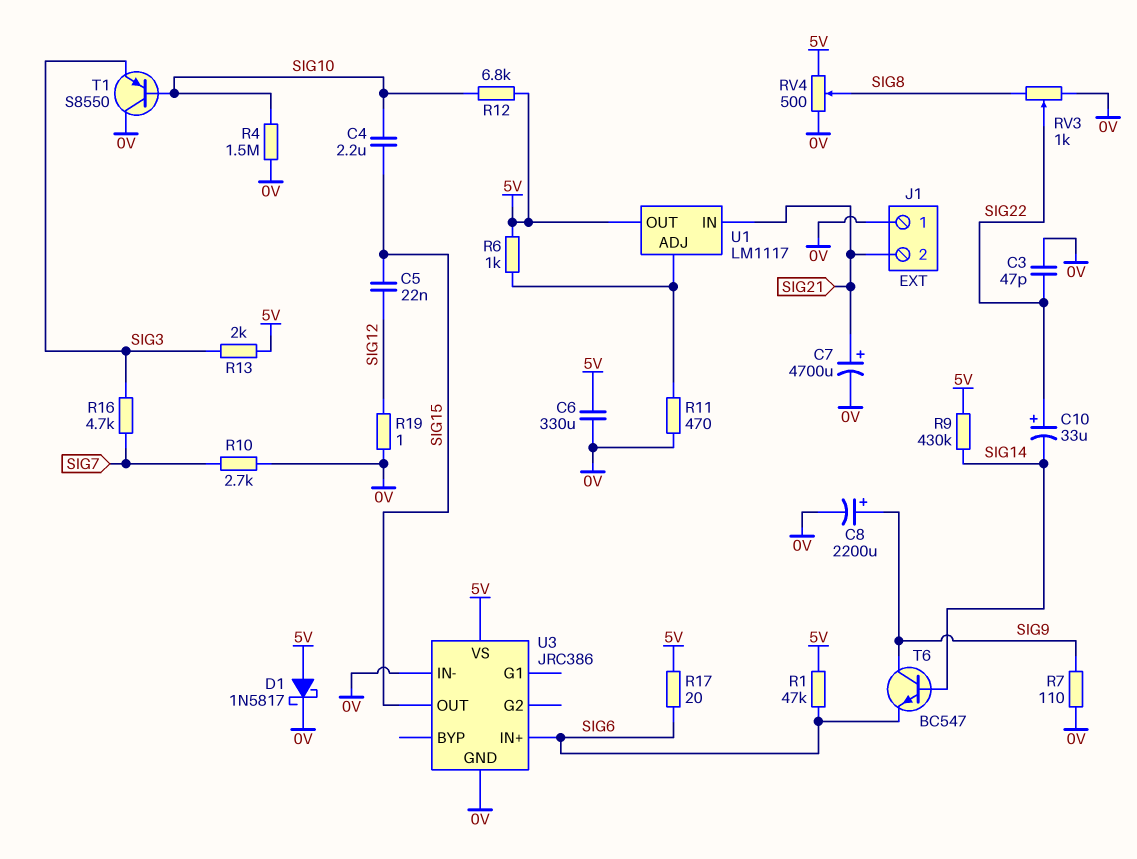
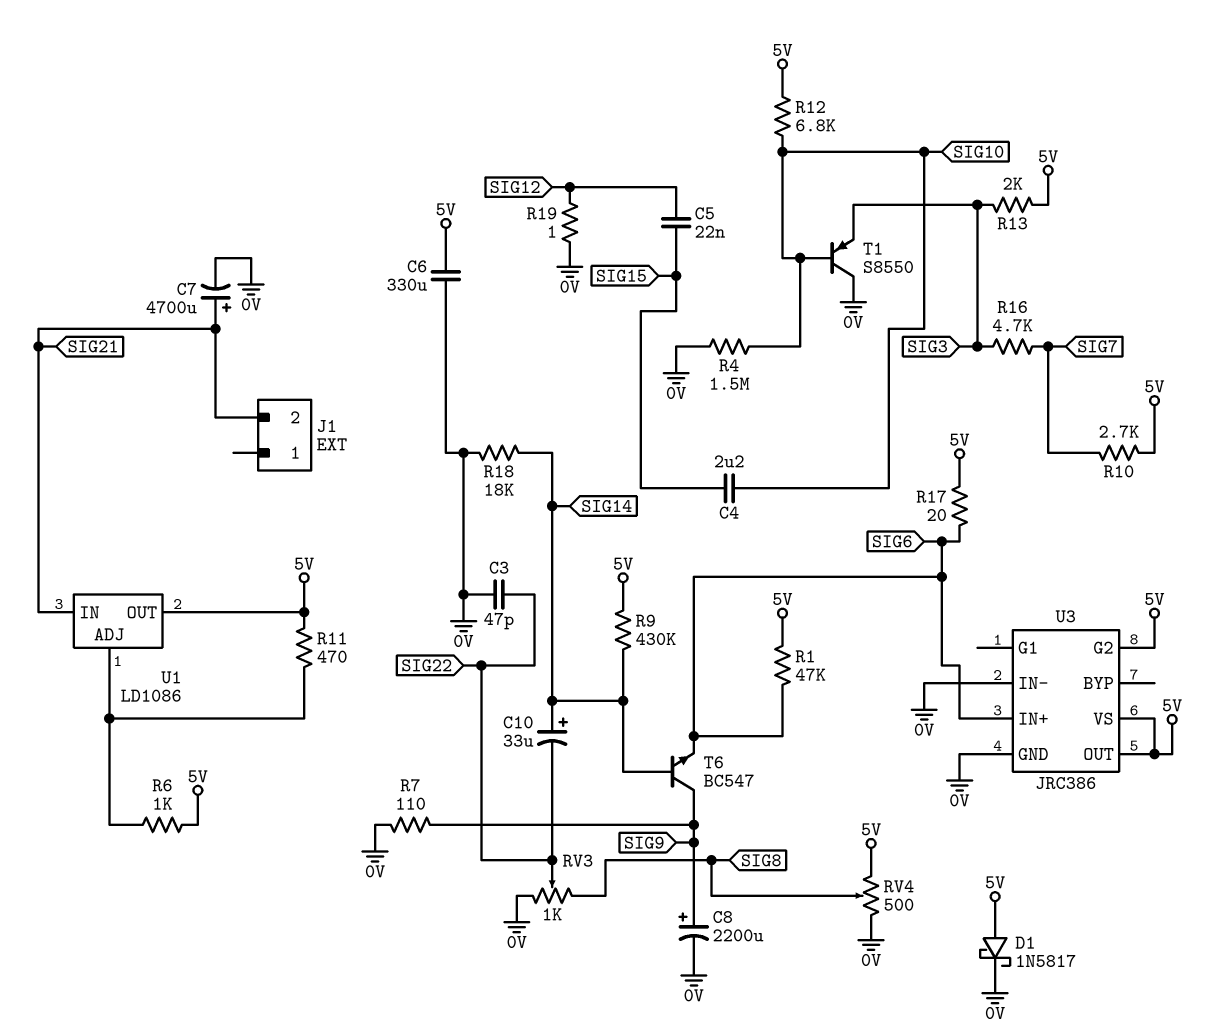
C10: 33uF (plus SIG22, minus SIG14) -> 33uF (plus SIG14, minus SIG22)
J1 pin 1: 0V -> none
R10: 2.7k (0V, SIG7) -> 2.7k (5V, SIG7)
R11: 470 (0V, U1/ADJ) -> 470 (5V, U1/ADJ)
R18: none -> 18k (0V, SIG14)
U1: LM1117 -> LD1086
U3 pin G2: none -> 5V
U3 pin OUT: SIG15 -> 5V

